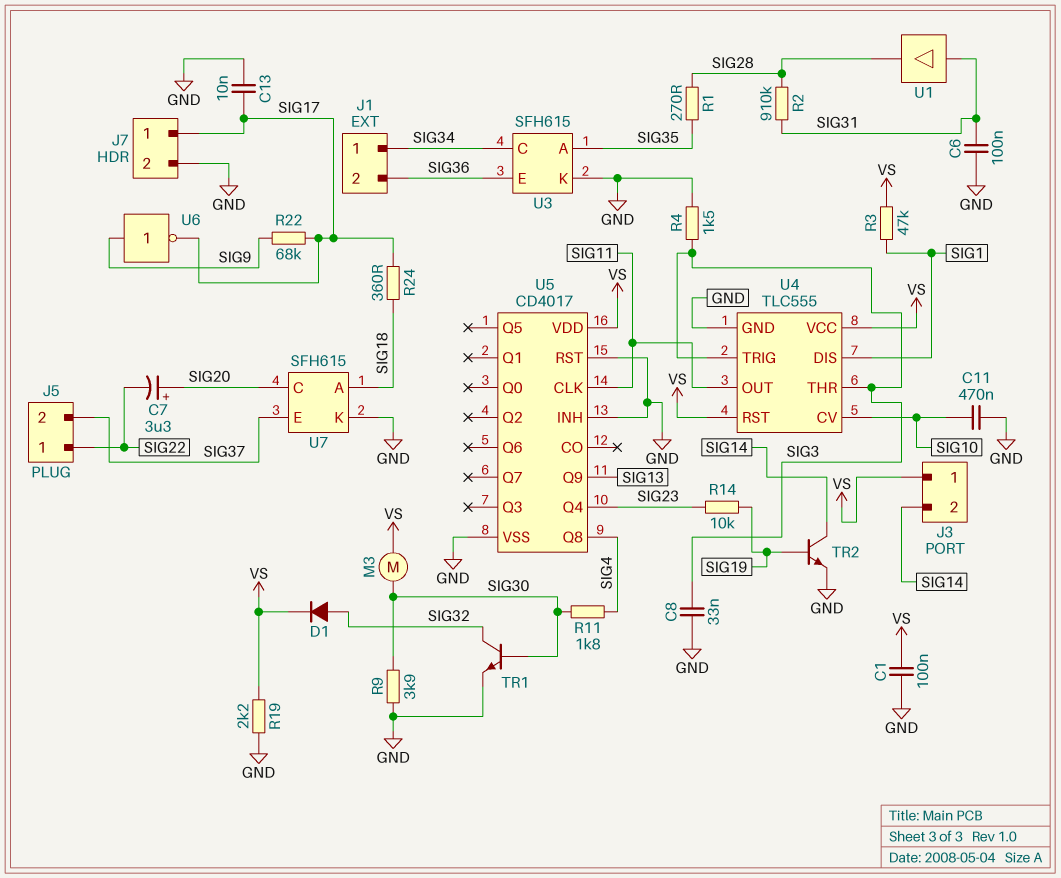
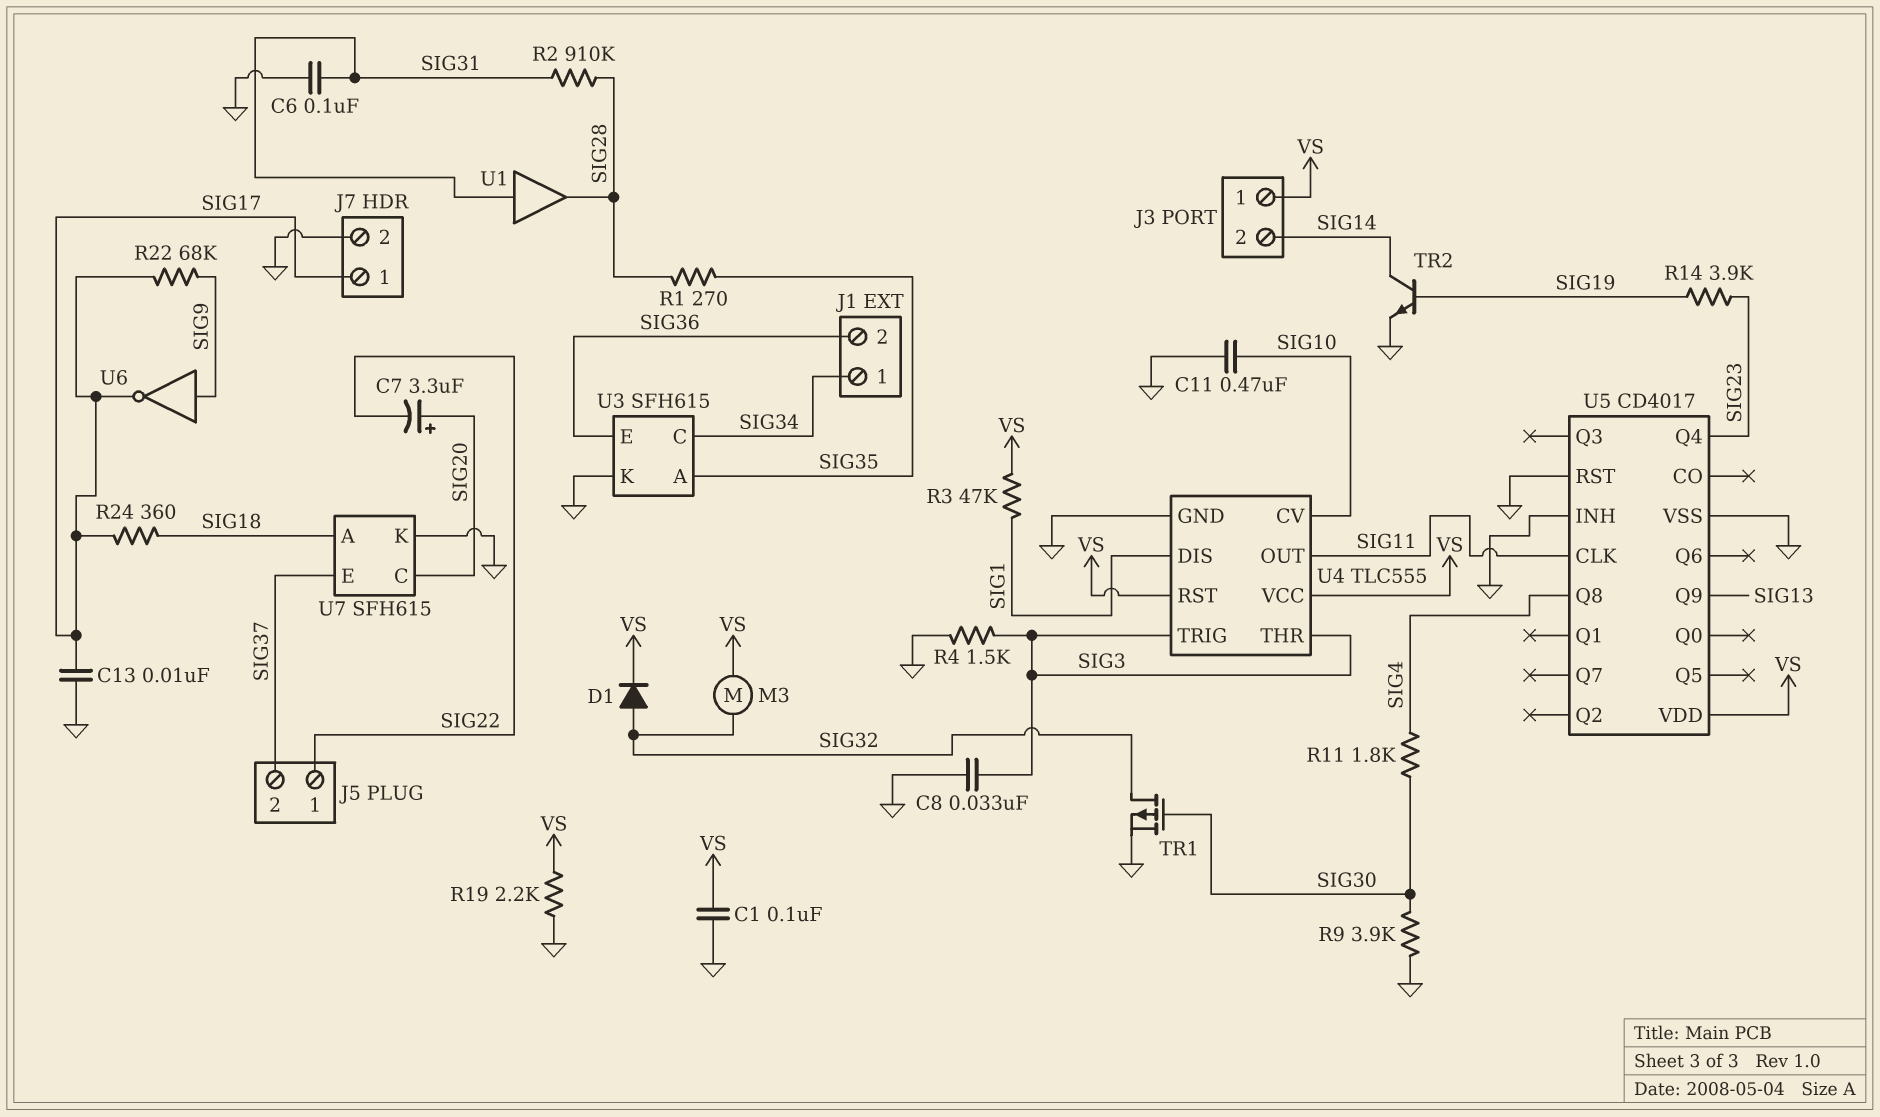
M3: motor (SIG30, VS) -> motor (SIG32, VS)
R14: 10k (SIG19, SIG23) -> 3.9k (SIG19, SIG23)
TR1: NPN (B SIG30, C SIG32, E GND) -> PMOS (G SIG30, D SIG32, S GND)

